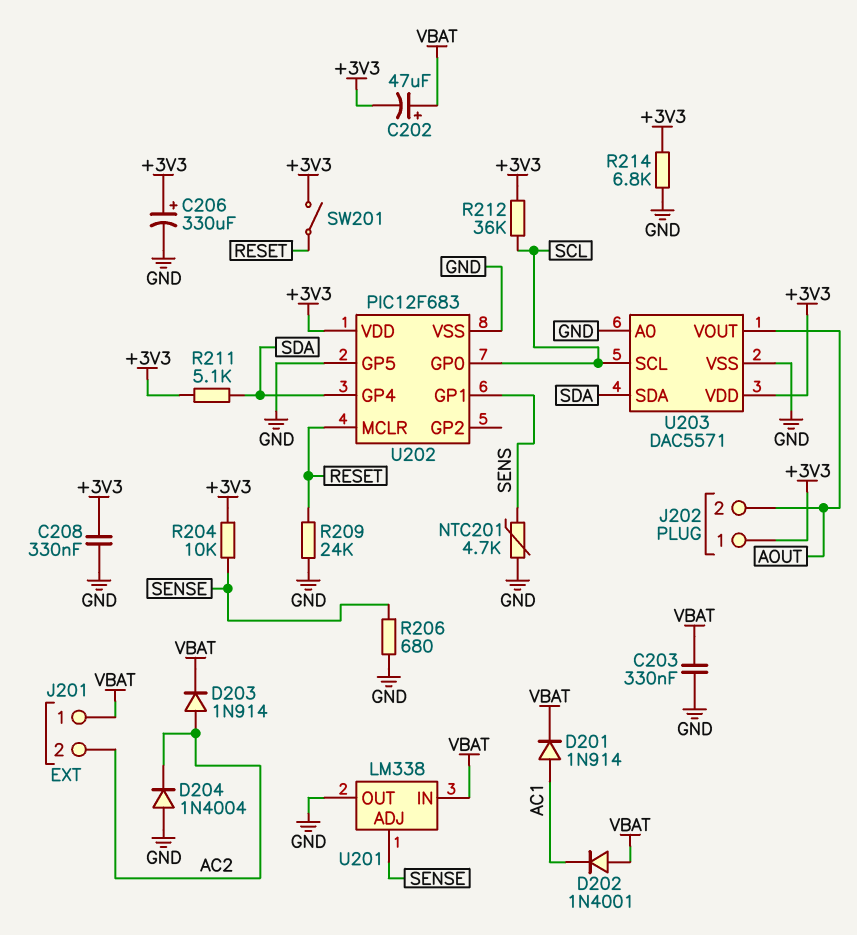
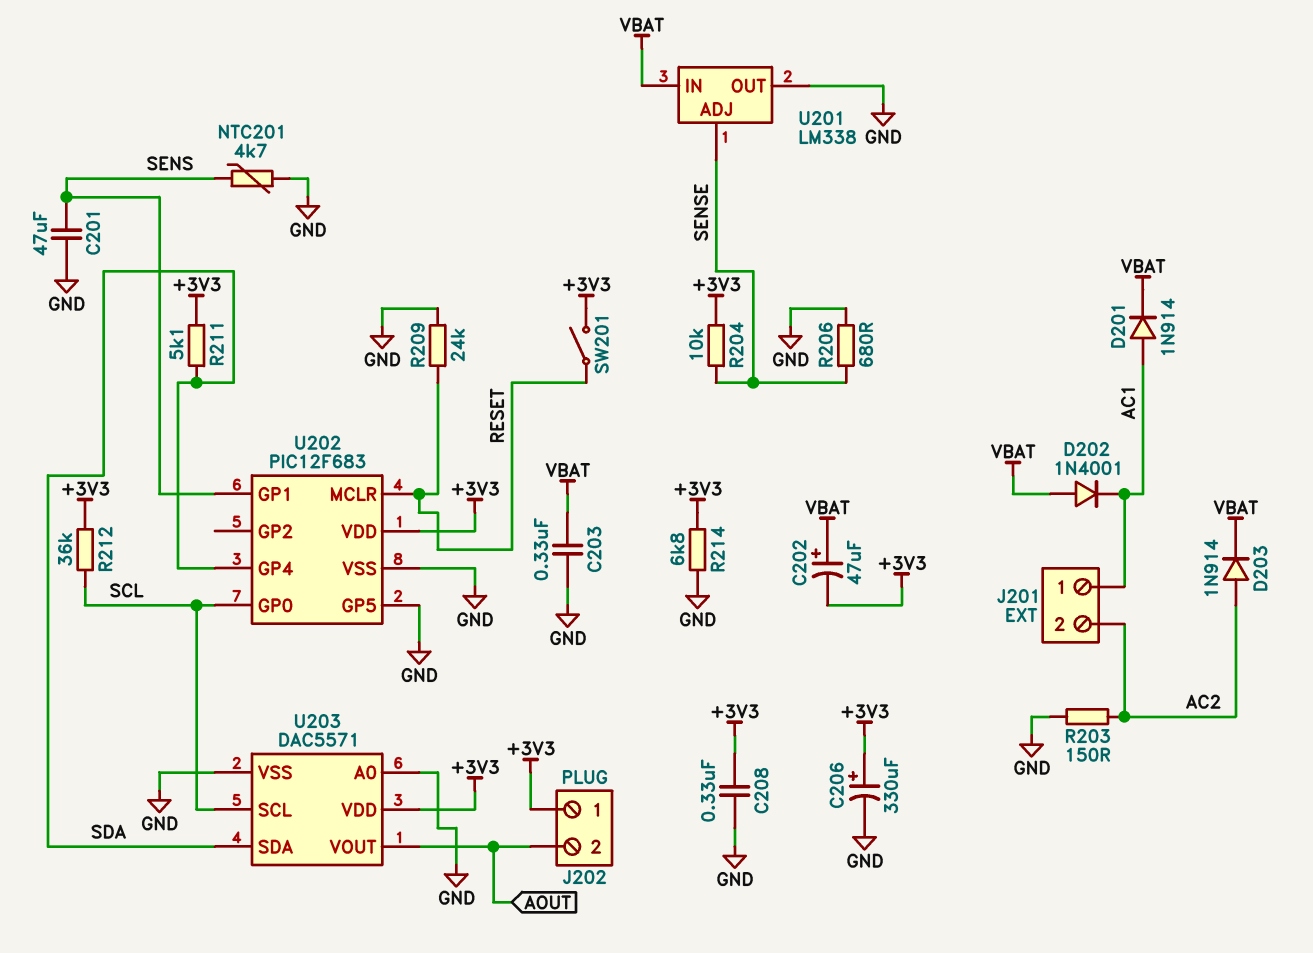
C201: none -> 47uF (GND, SENS)
D204: diode 1N4004 (A GND, K AC2) -> none
J201 pin 1: VBAT -> AC1
R203: none -> 150 (AC2, GND)

